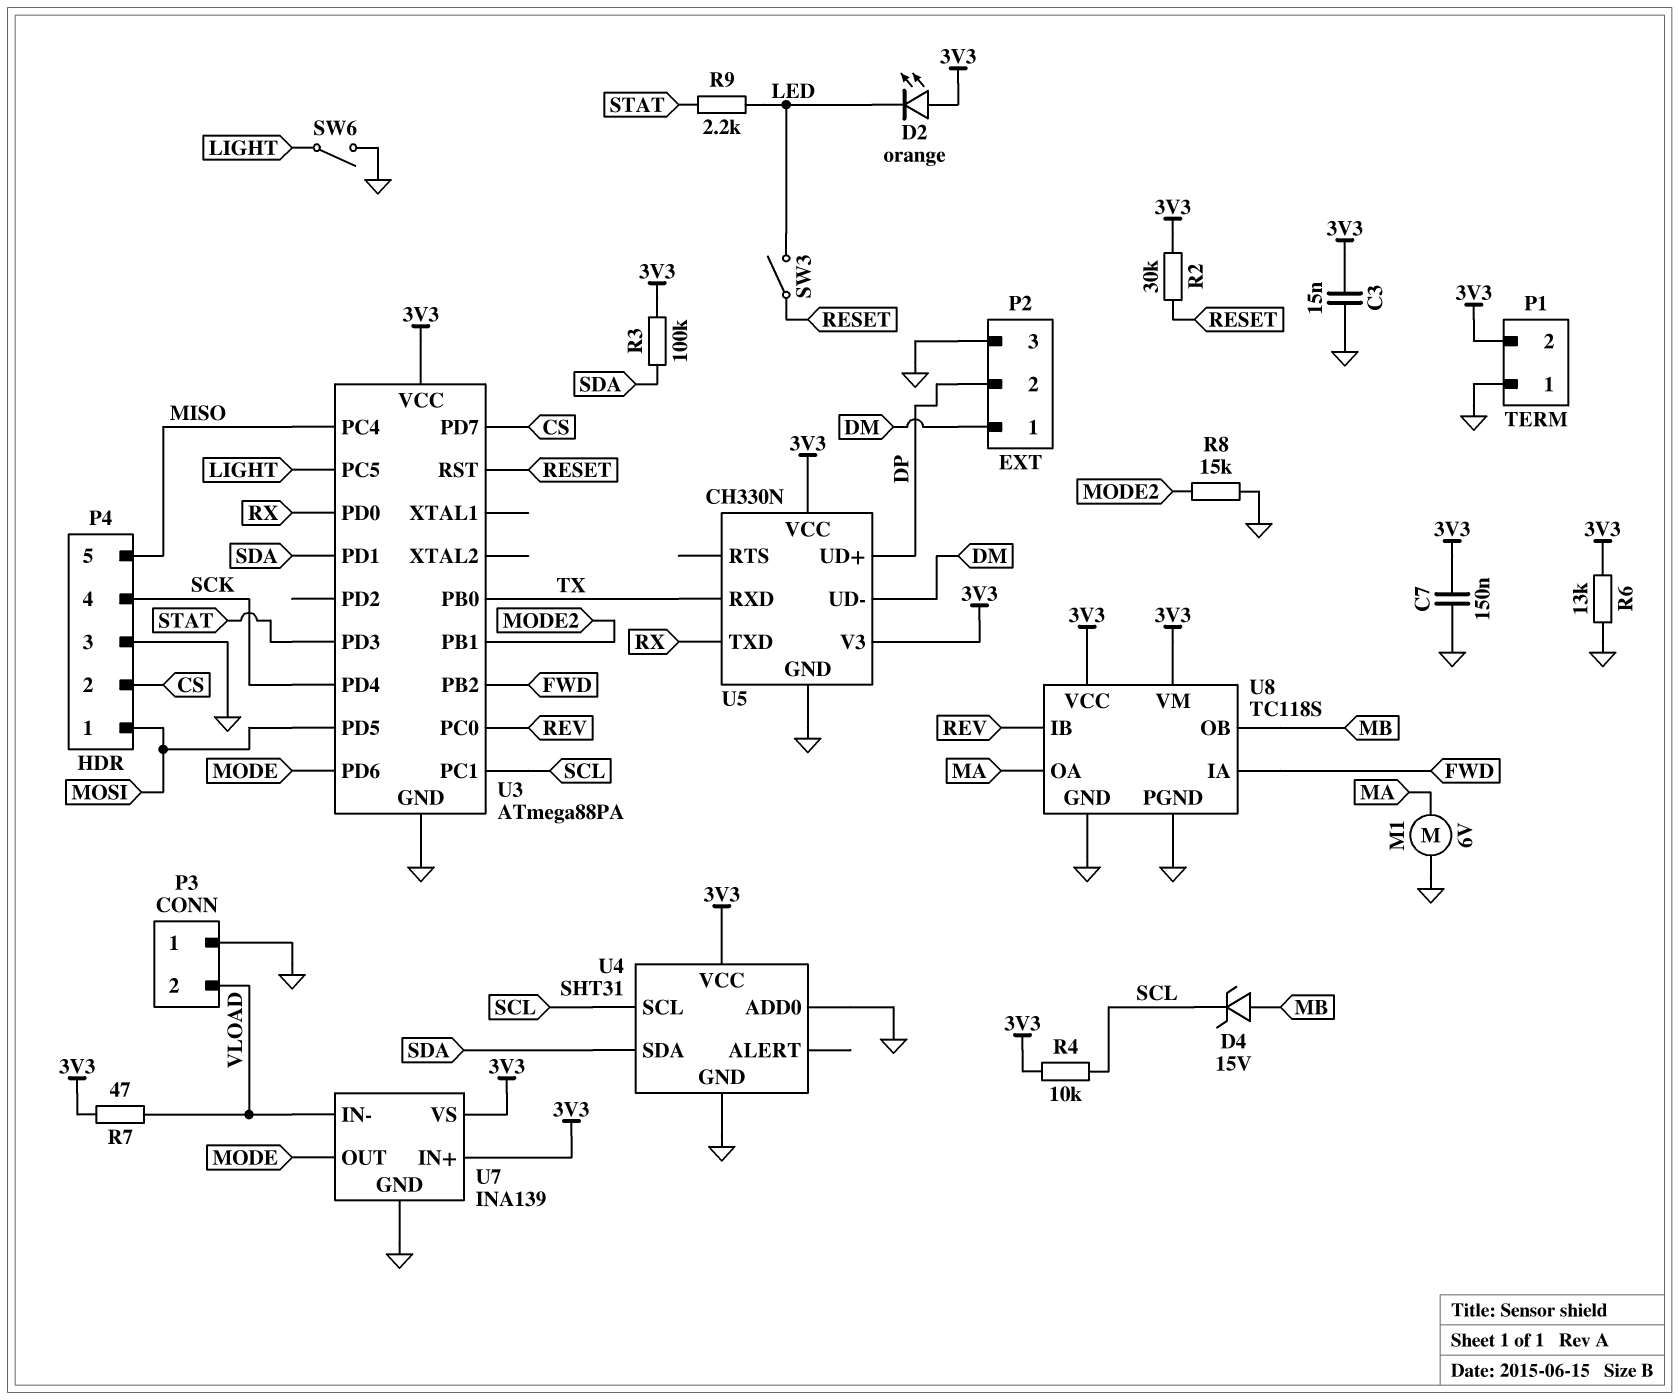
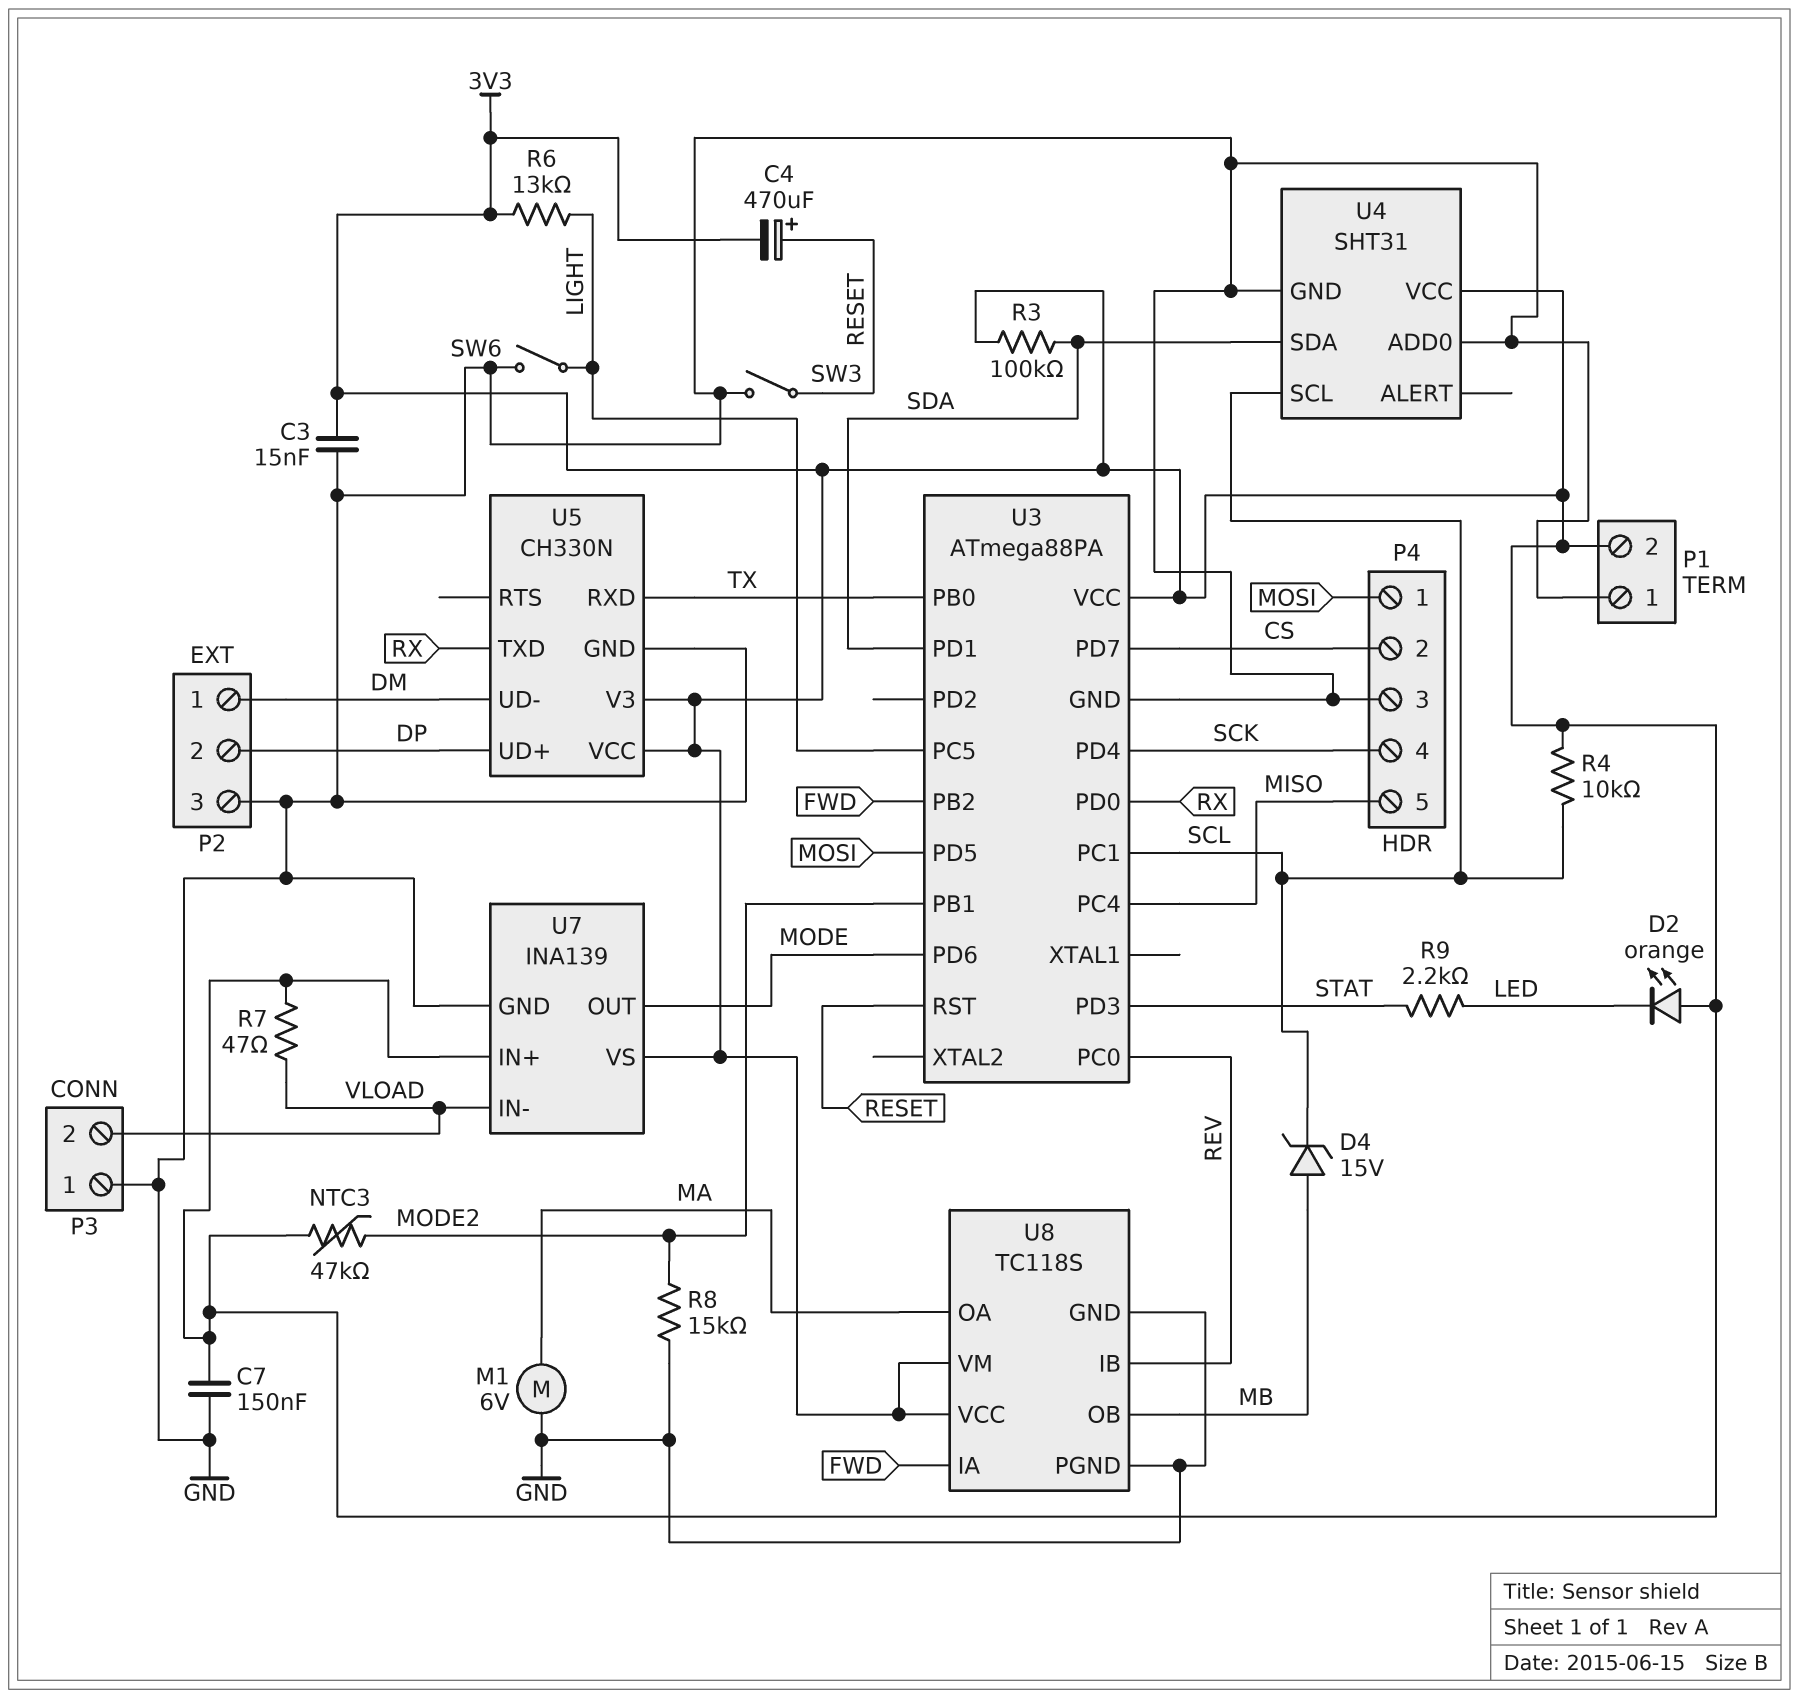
C4: none -> 470uF (plus RESET, minus 3V3)
NTC3: none -> 47k (3V3, MODE2)
R2: 30k (3V3, RESET) -> none
R6: 13k (3V3, GND) -> 13k (3V3, LIGHT)
SW3: switch (LED, RESET) -> switch (GND, RESET)

